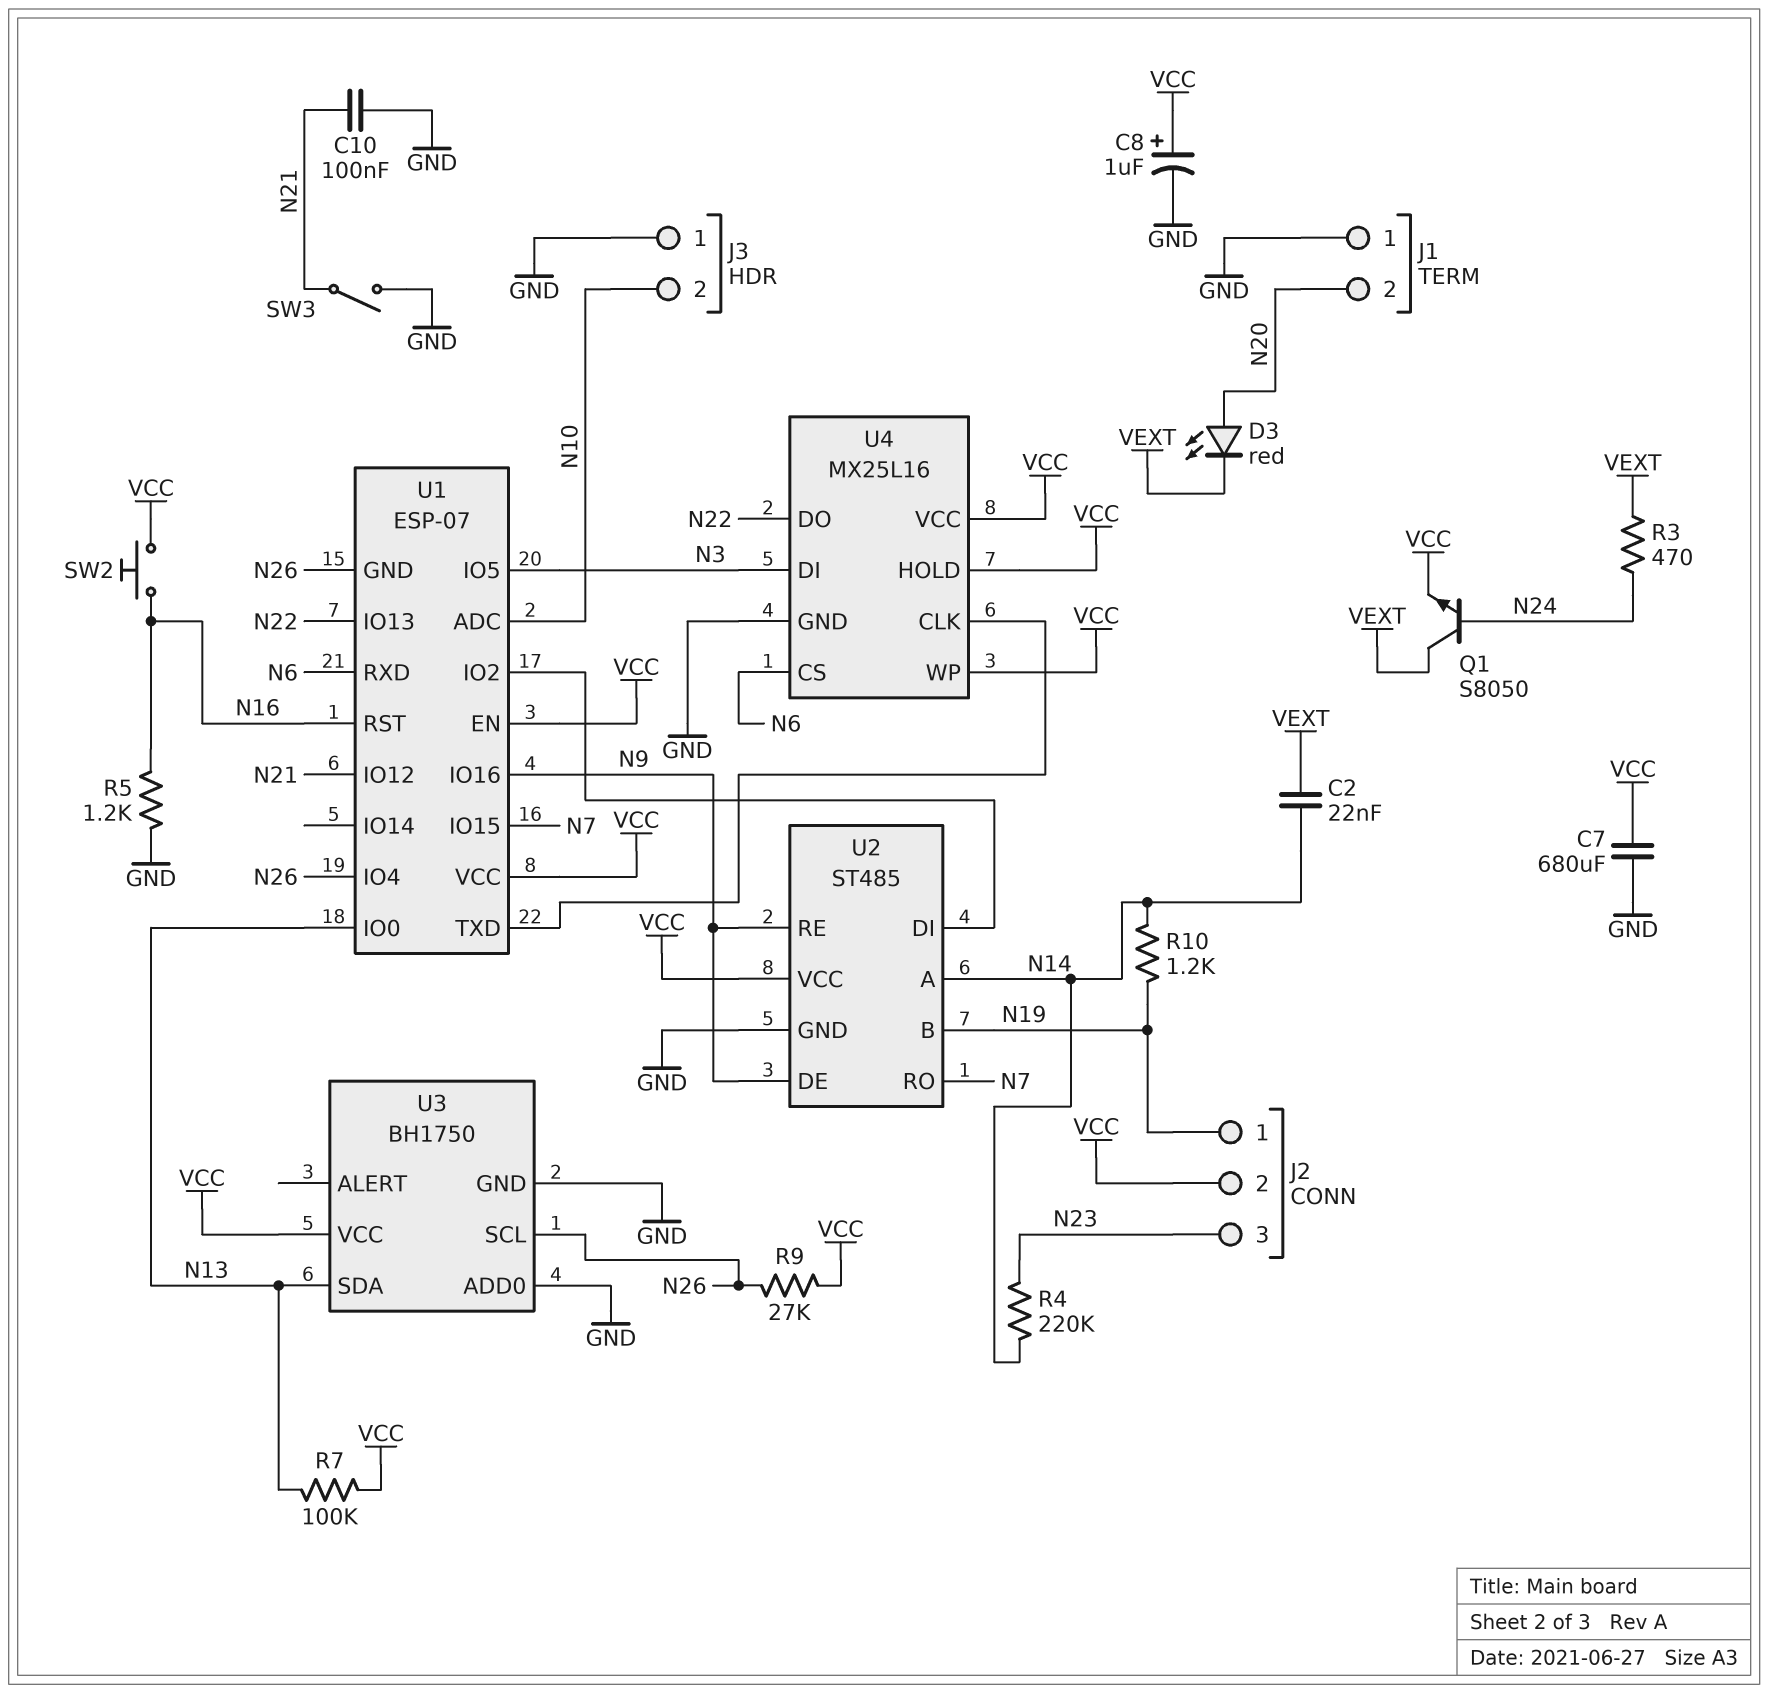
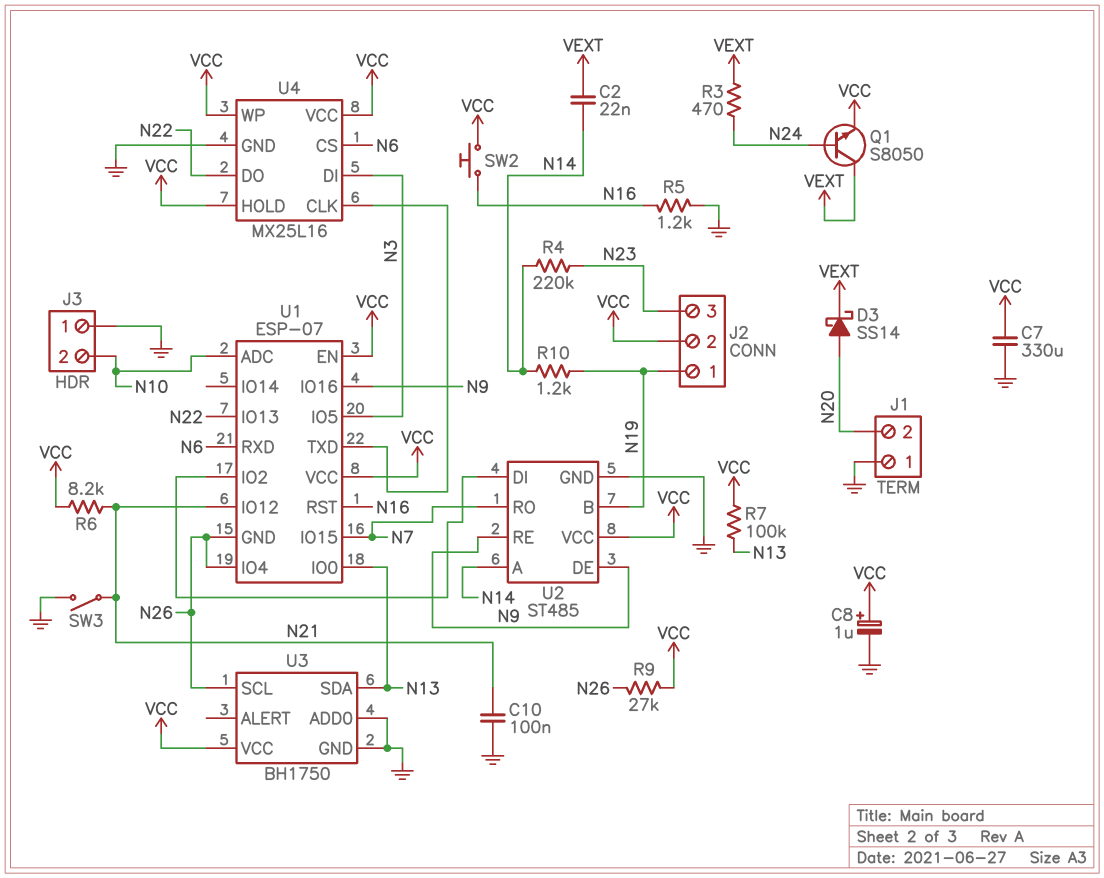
C7: 680uF (GND, VCC) -> 330uF (GND, VCC)
D3: LED red (A N20, K VEXT) -> schottky SS14 (A N20, K VEXT)
R6: none -> 8.2k (N21, VCC)

